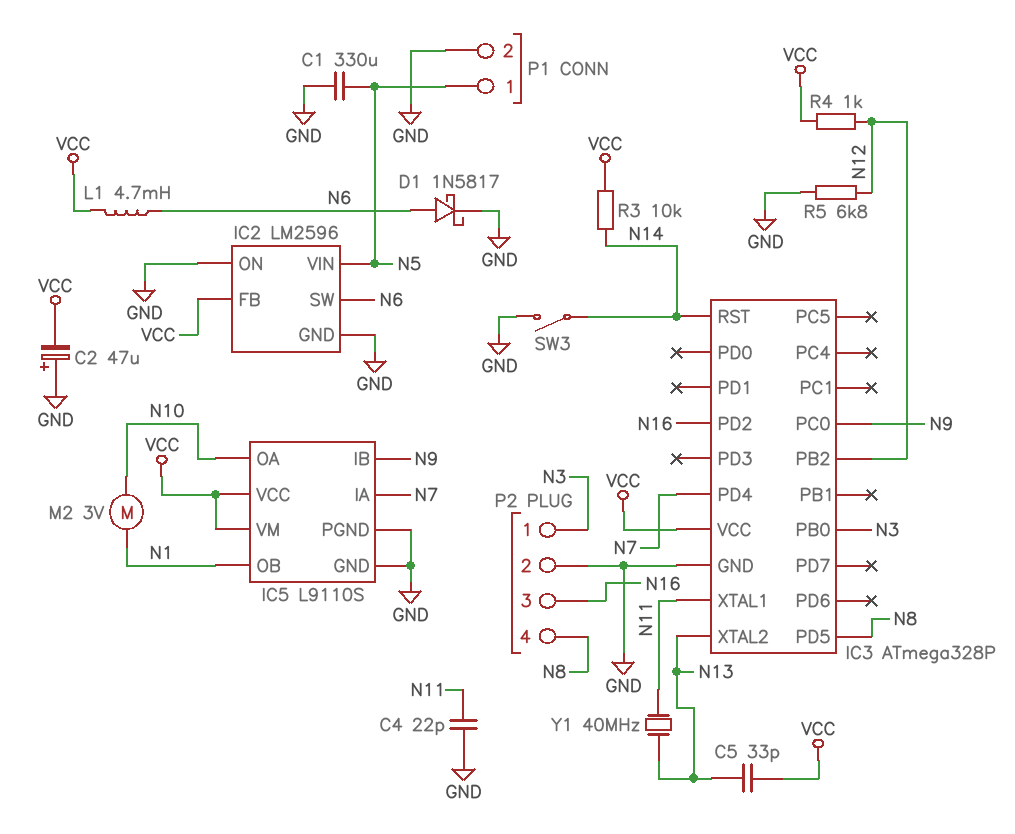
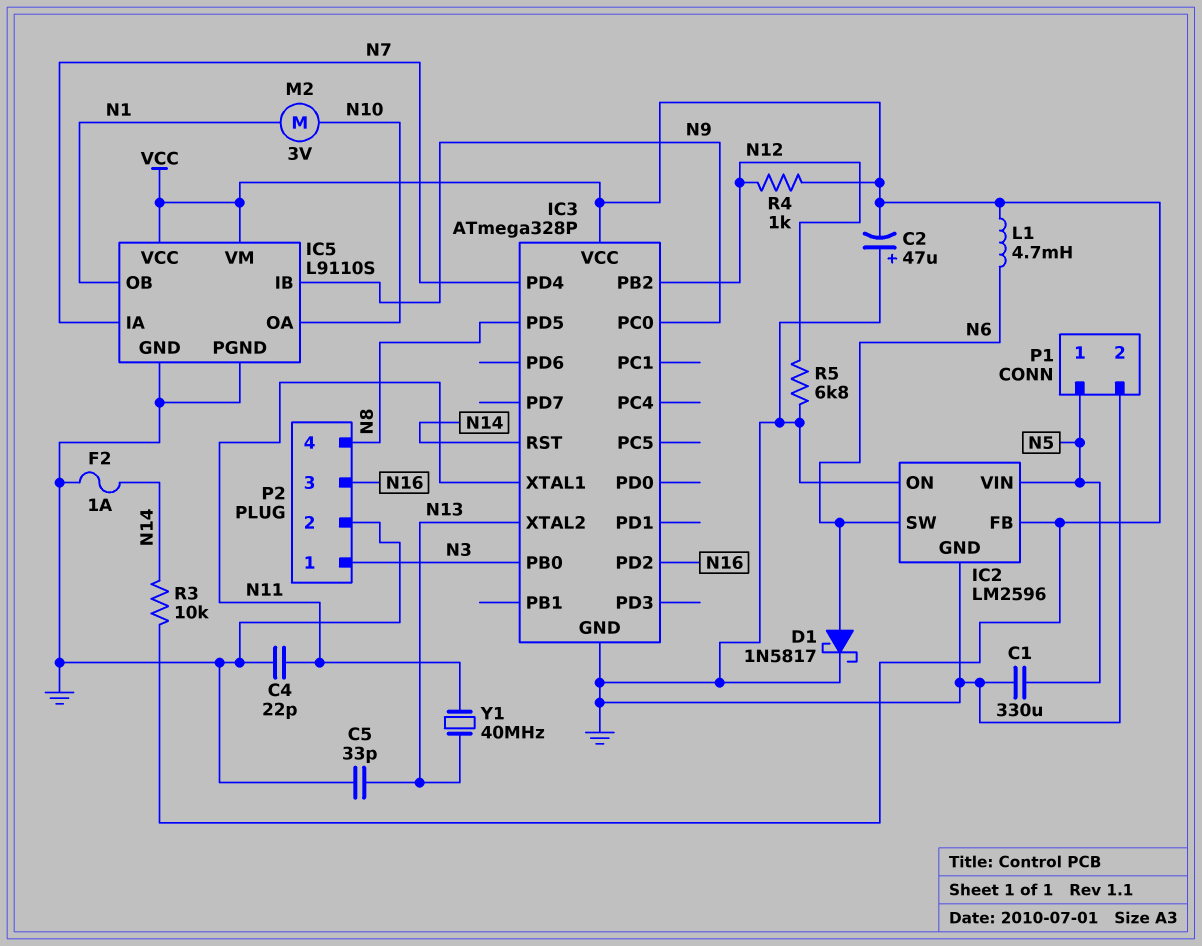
C5: 33pF (N13, VCC) -> 33pF (GND, N13)
F2: none -> 1A (GND, N14)
SW3: switch (GND, N14) -> none

